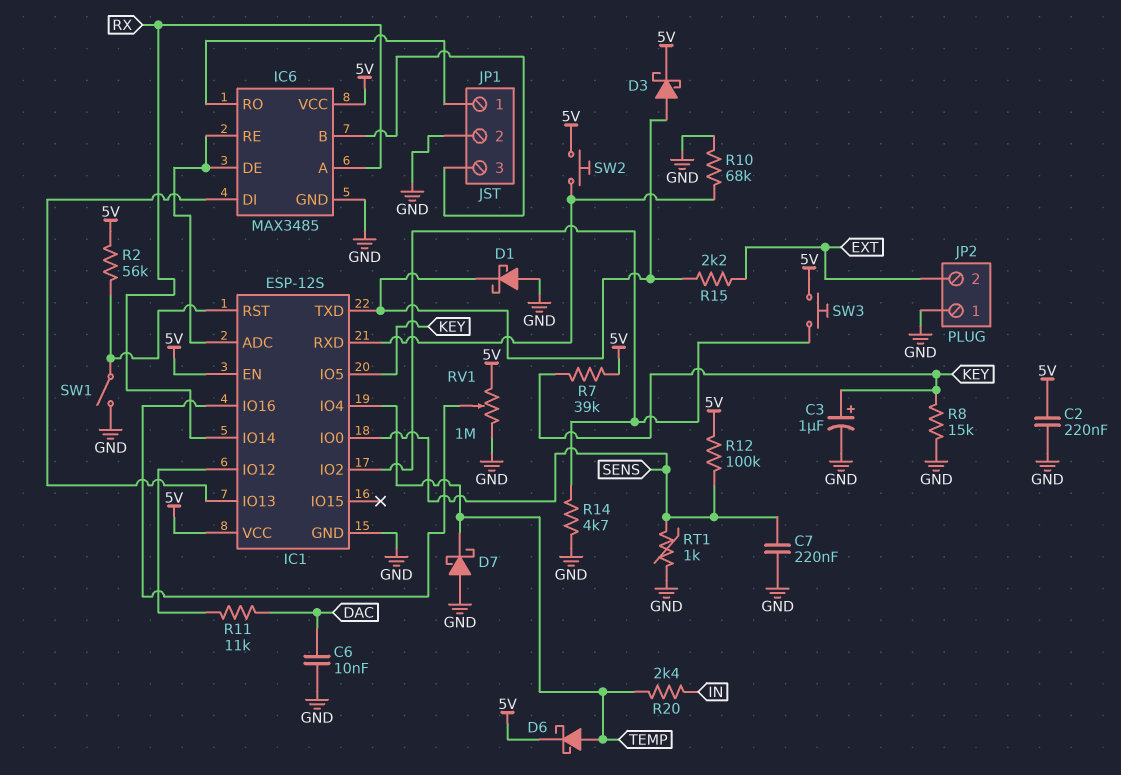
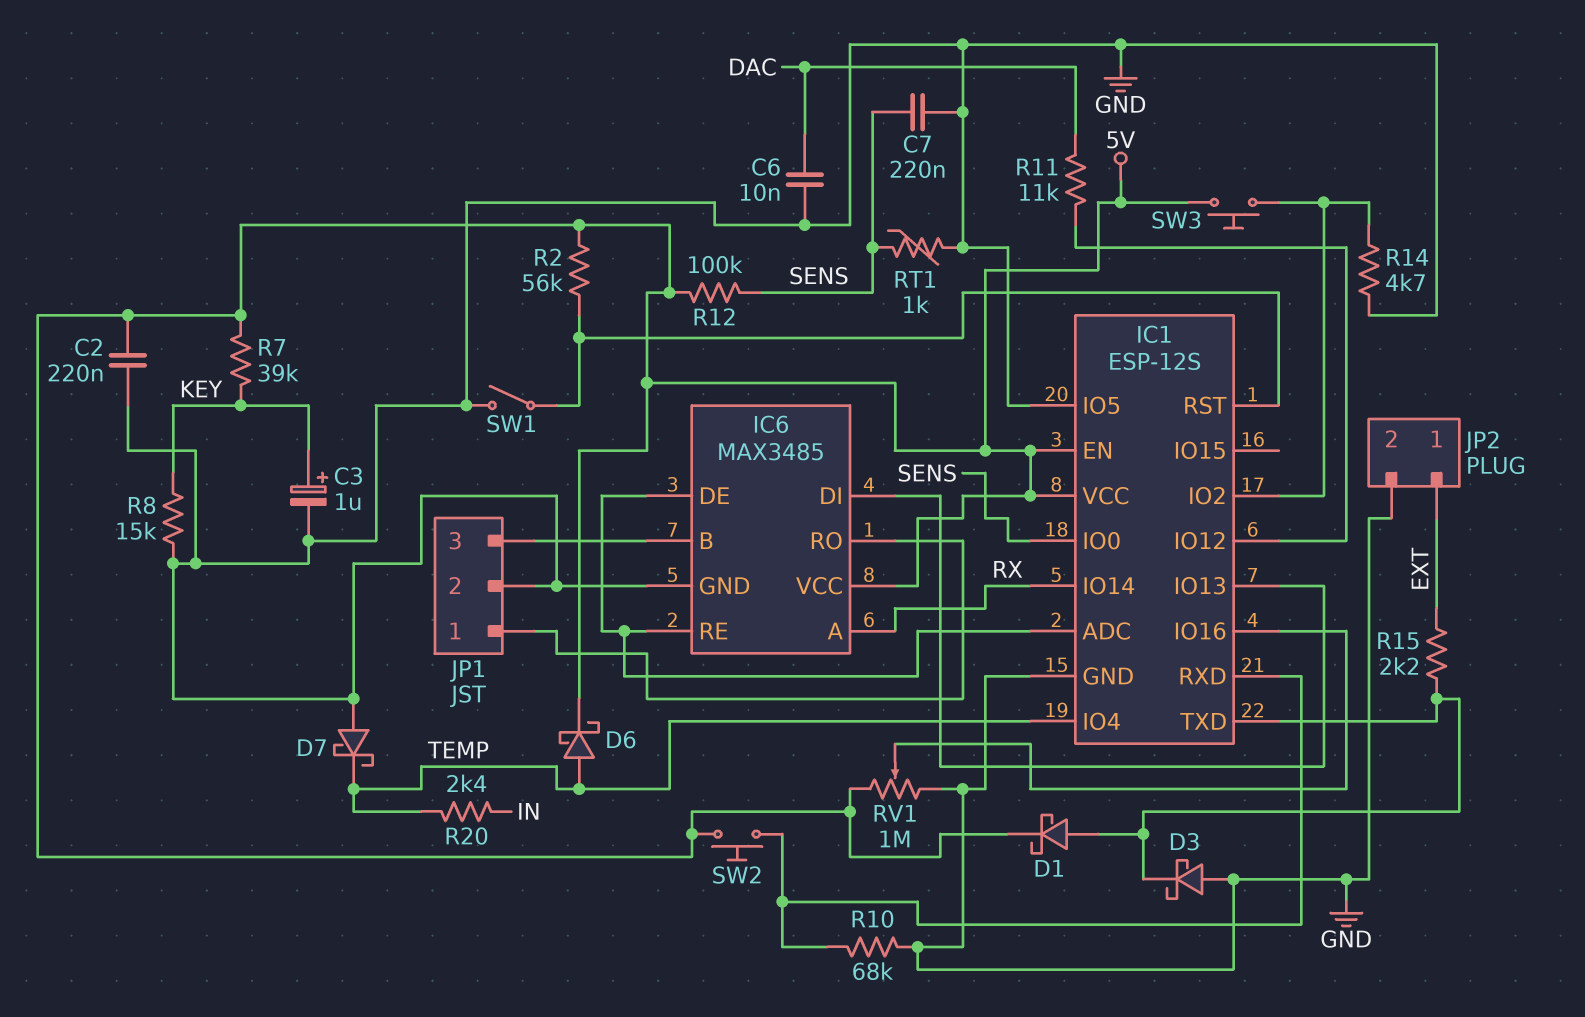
D1: schottky (A GND, K IC1/TXD) -> schottky (A IC1/TXD, K 5V)
D3: schottky (A IC1/TXD, K 5V) -> schottky (A GND, K IC1/TXD)
IC1 pin IO5: KEY -> GND
JP2 pin 1: GND -> EXT
JP2 pin 2: EXT -> GND

